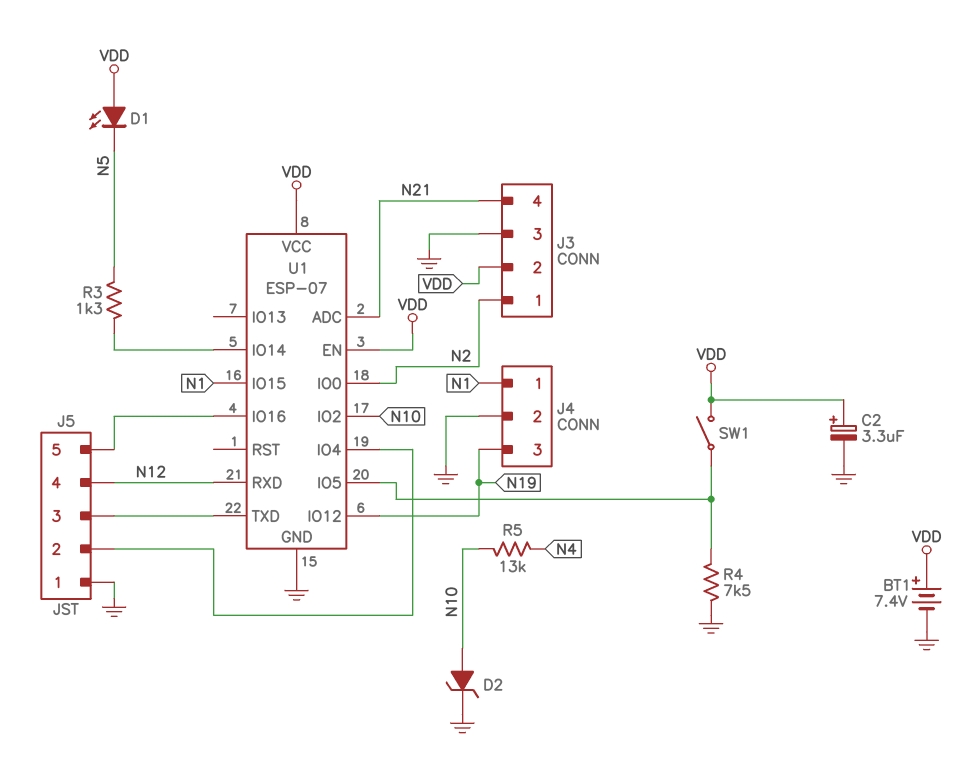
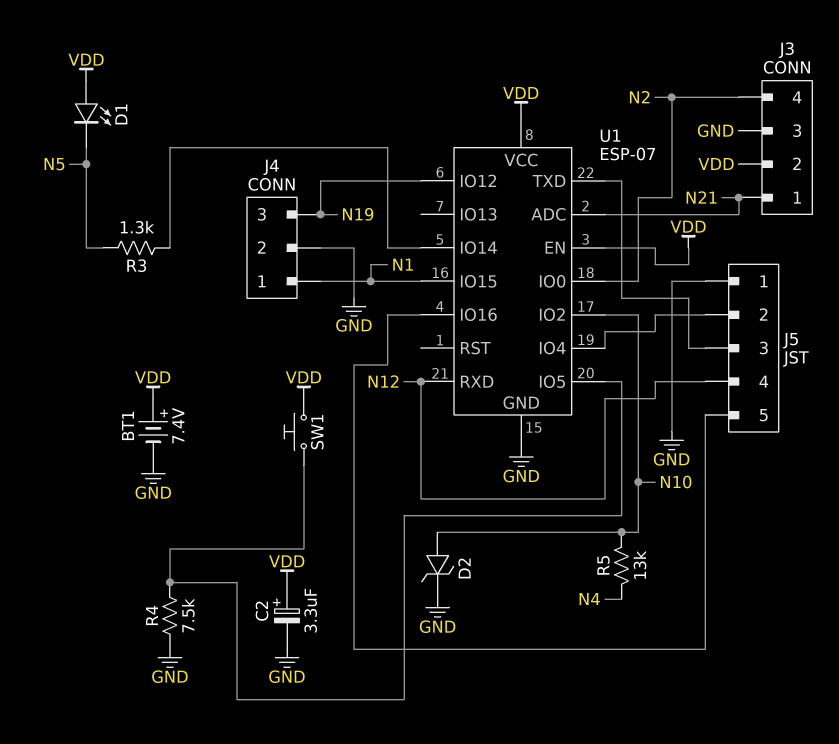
J3 pin 1: N2 -> N21
J3 pin 4: N21 -> N2
SW1: switch (U1/IO5, VDD) -> button (U1/IO5, VDD)

